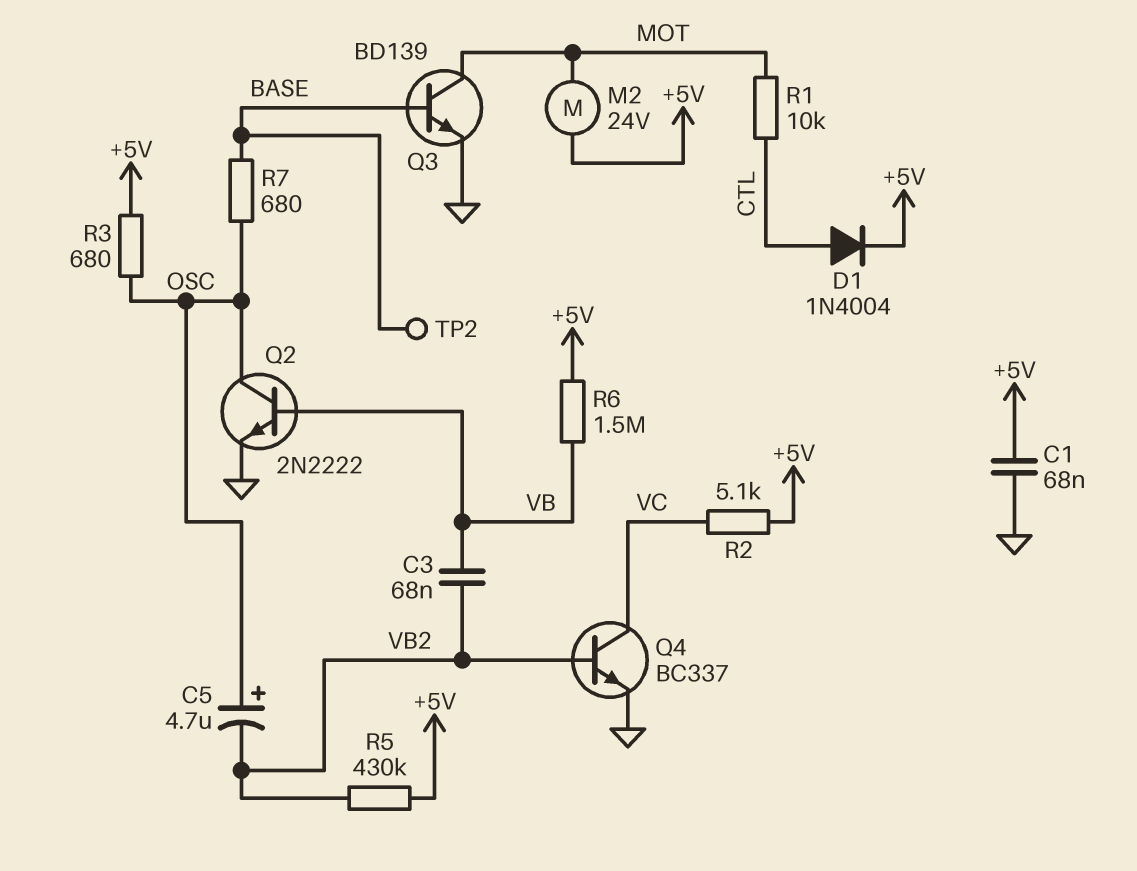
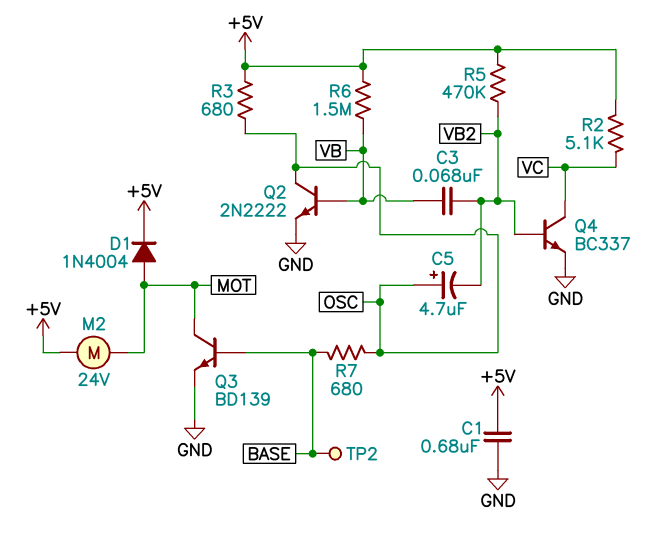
C1: 68nF (+5V, GND) -> 680nF (+5V, GND)
D1: diode 1N4004 (A CTL, K +5V) -> diode 1N4004 (A MOT, K +5V)
R1: 10k (CTL, MOT) -> none
R5: 430k (+5V, VB2) -> 470k (+5V, VB2)

